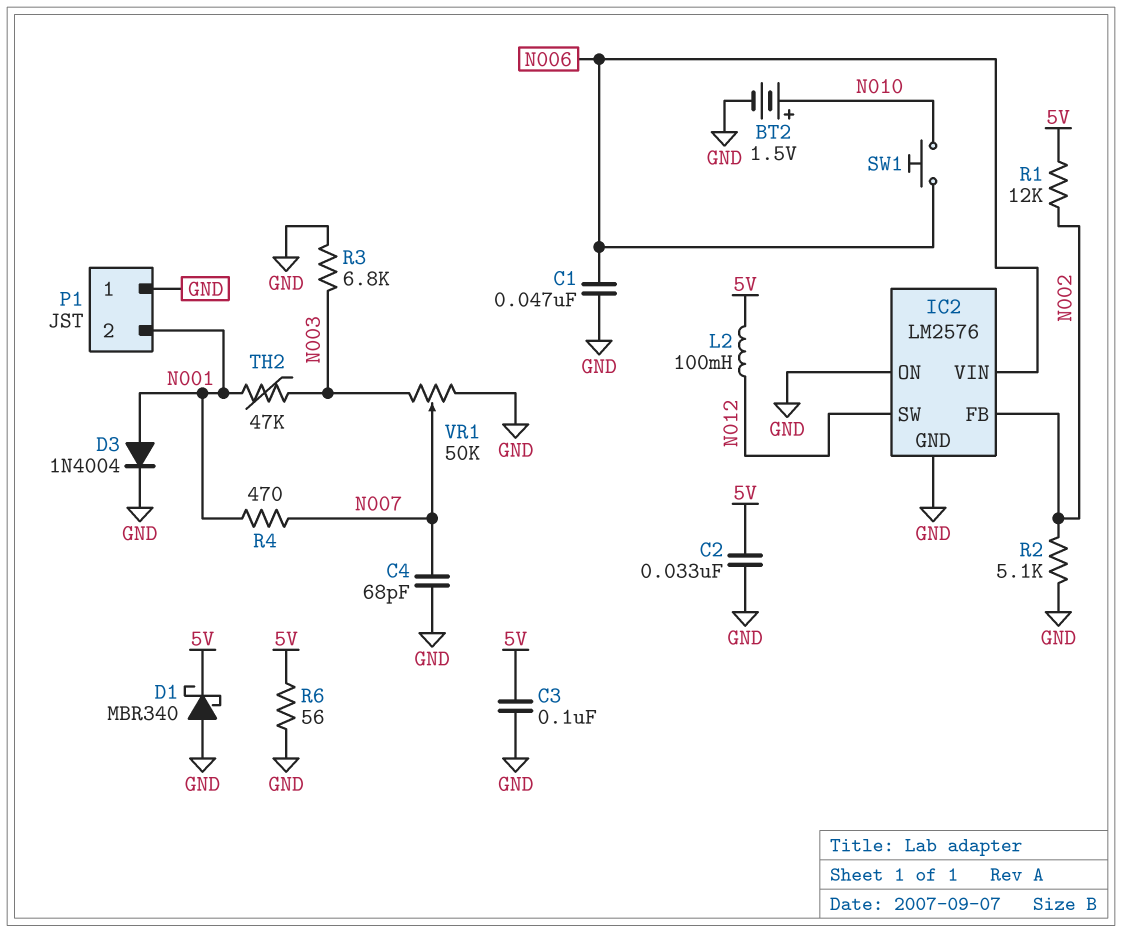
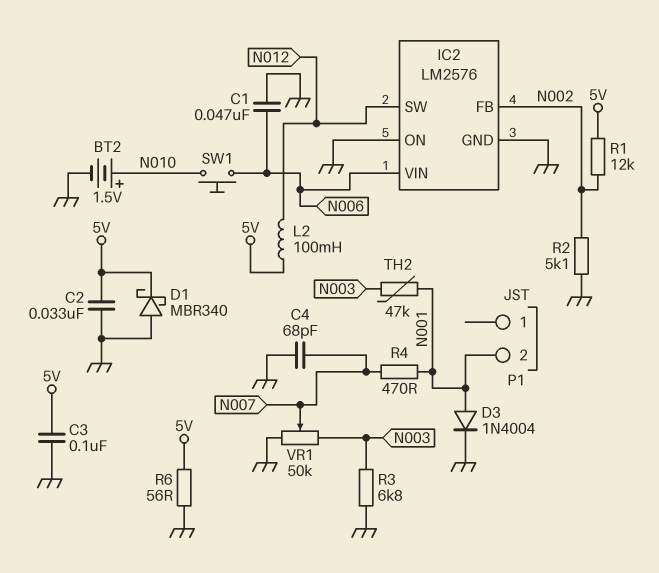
P1 pin 1: GND -> none

